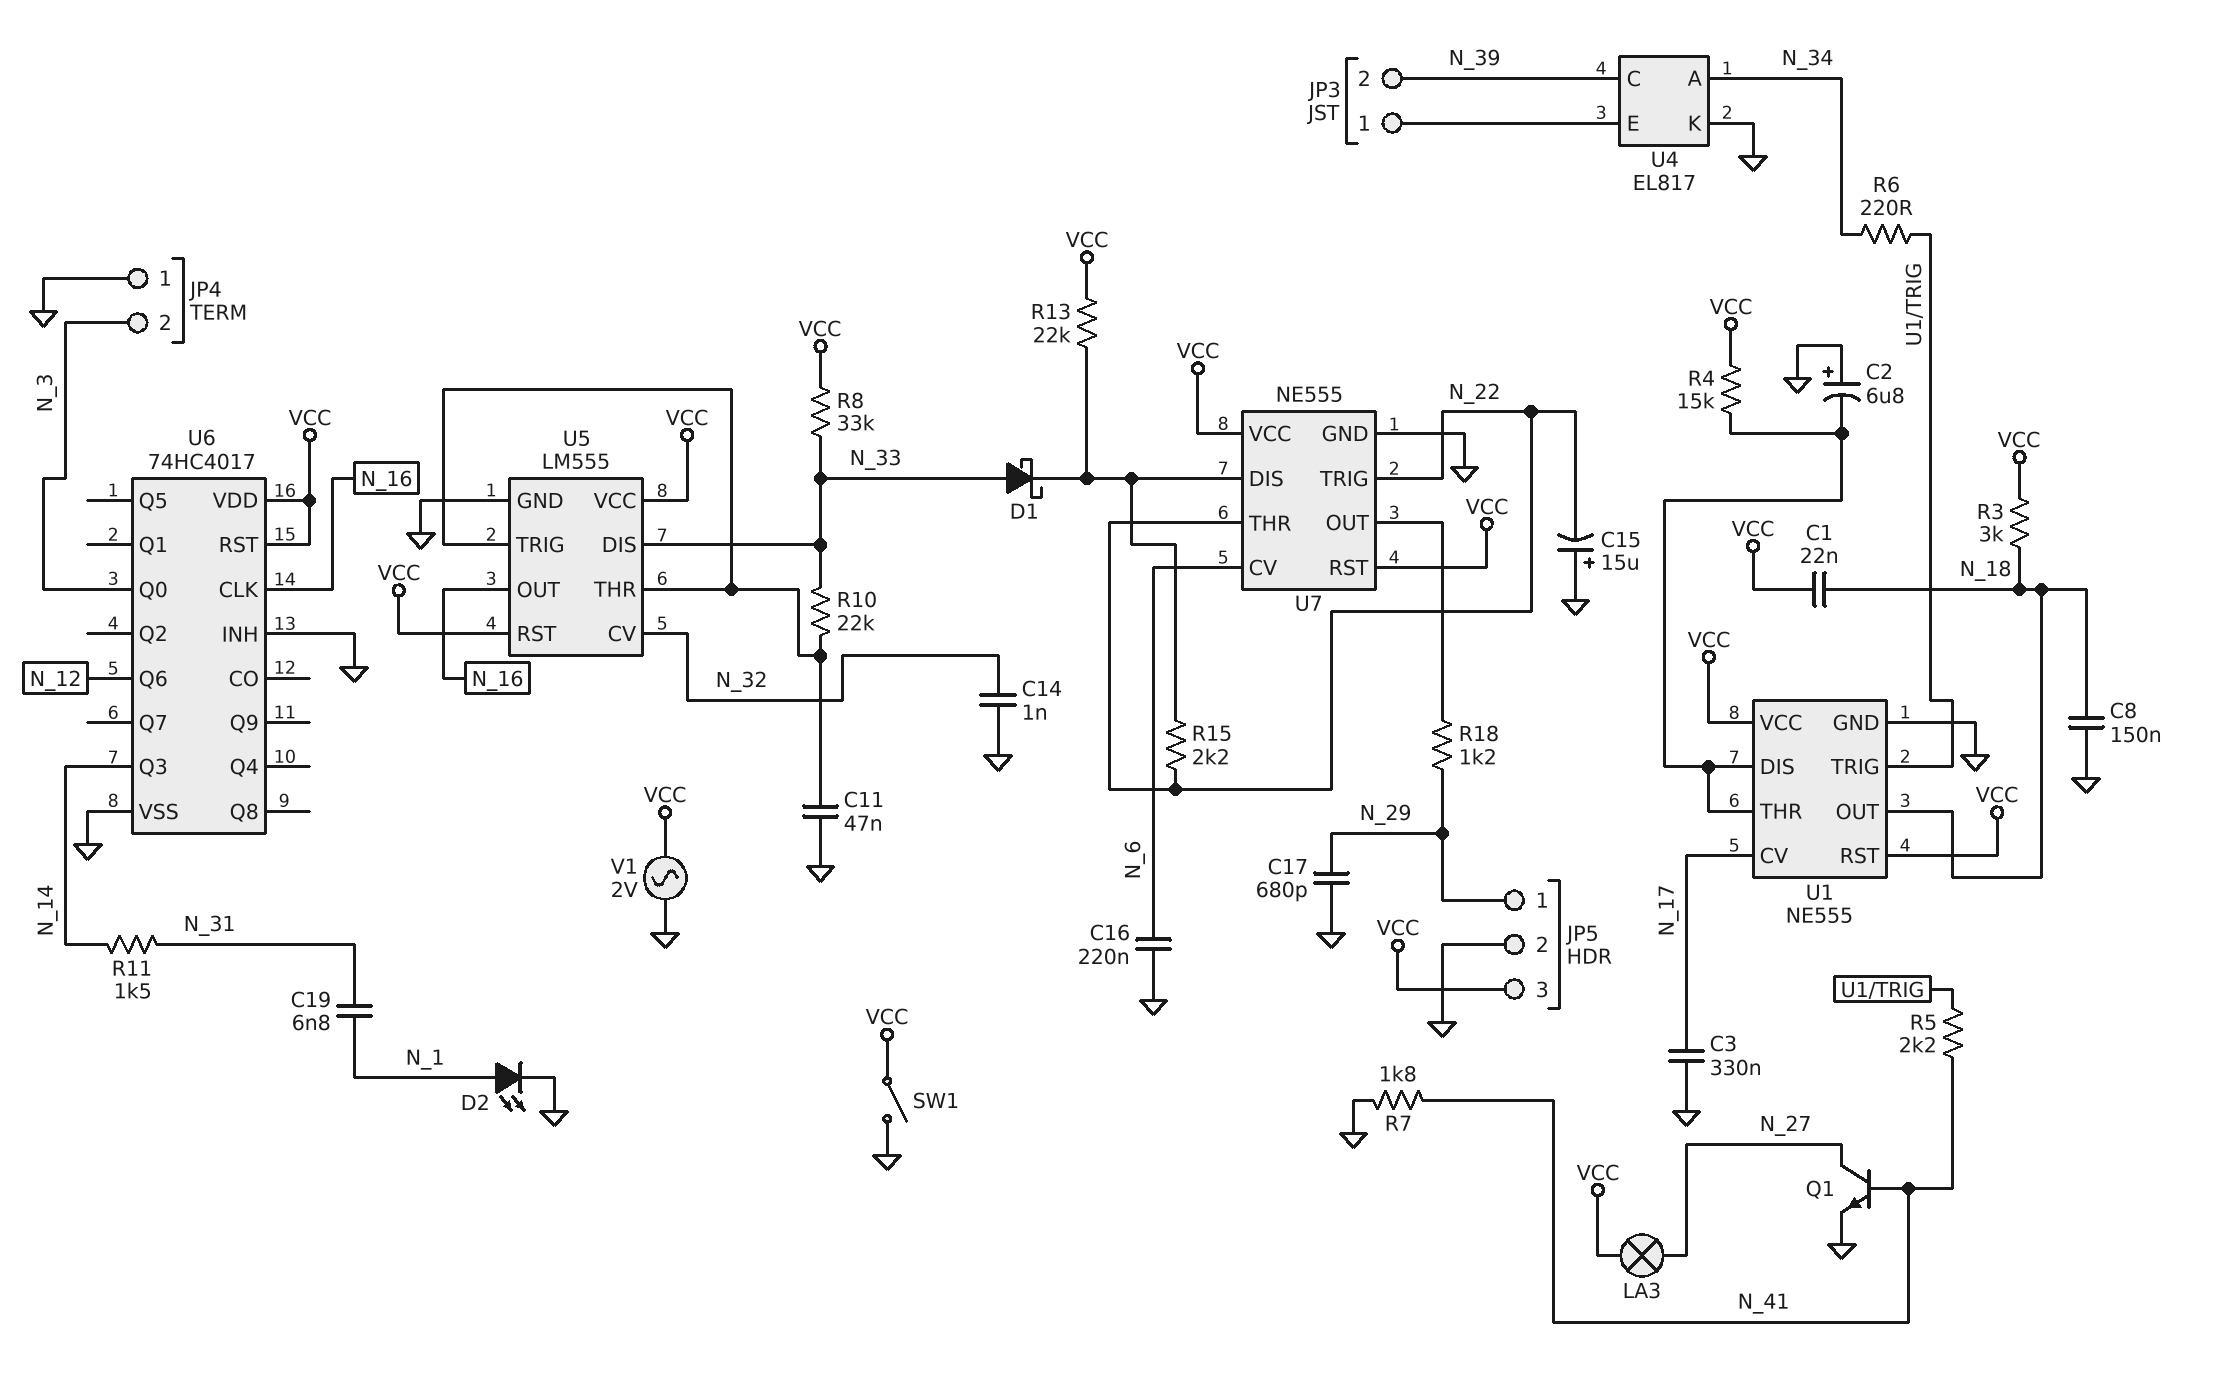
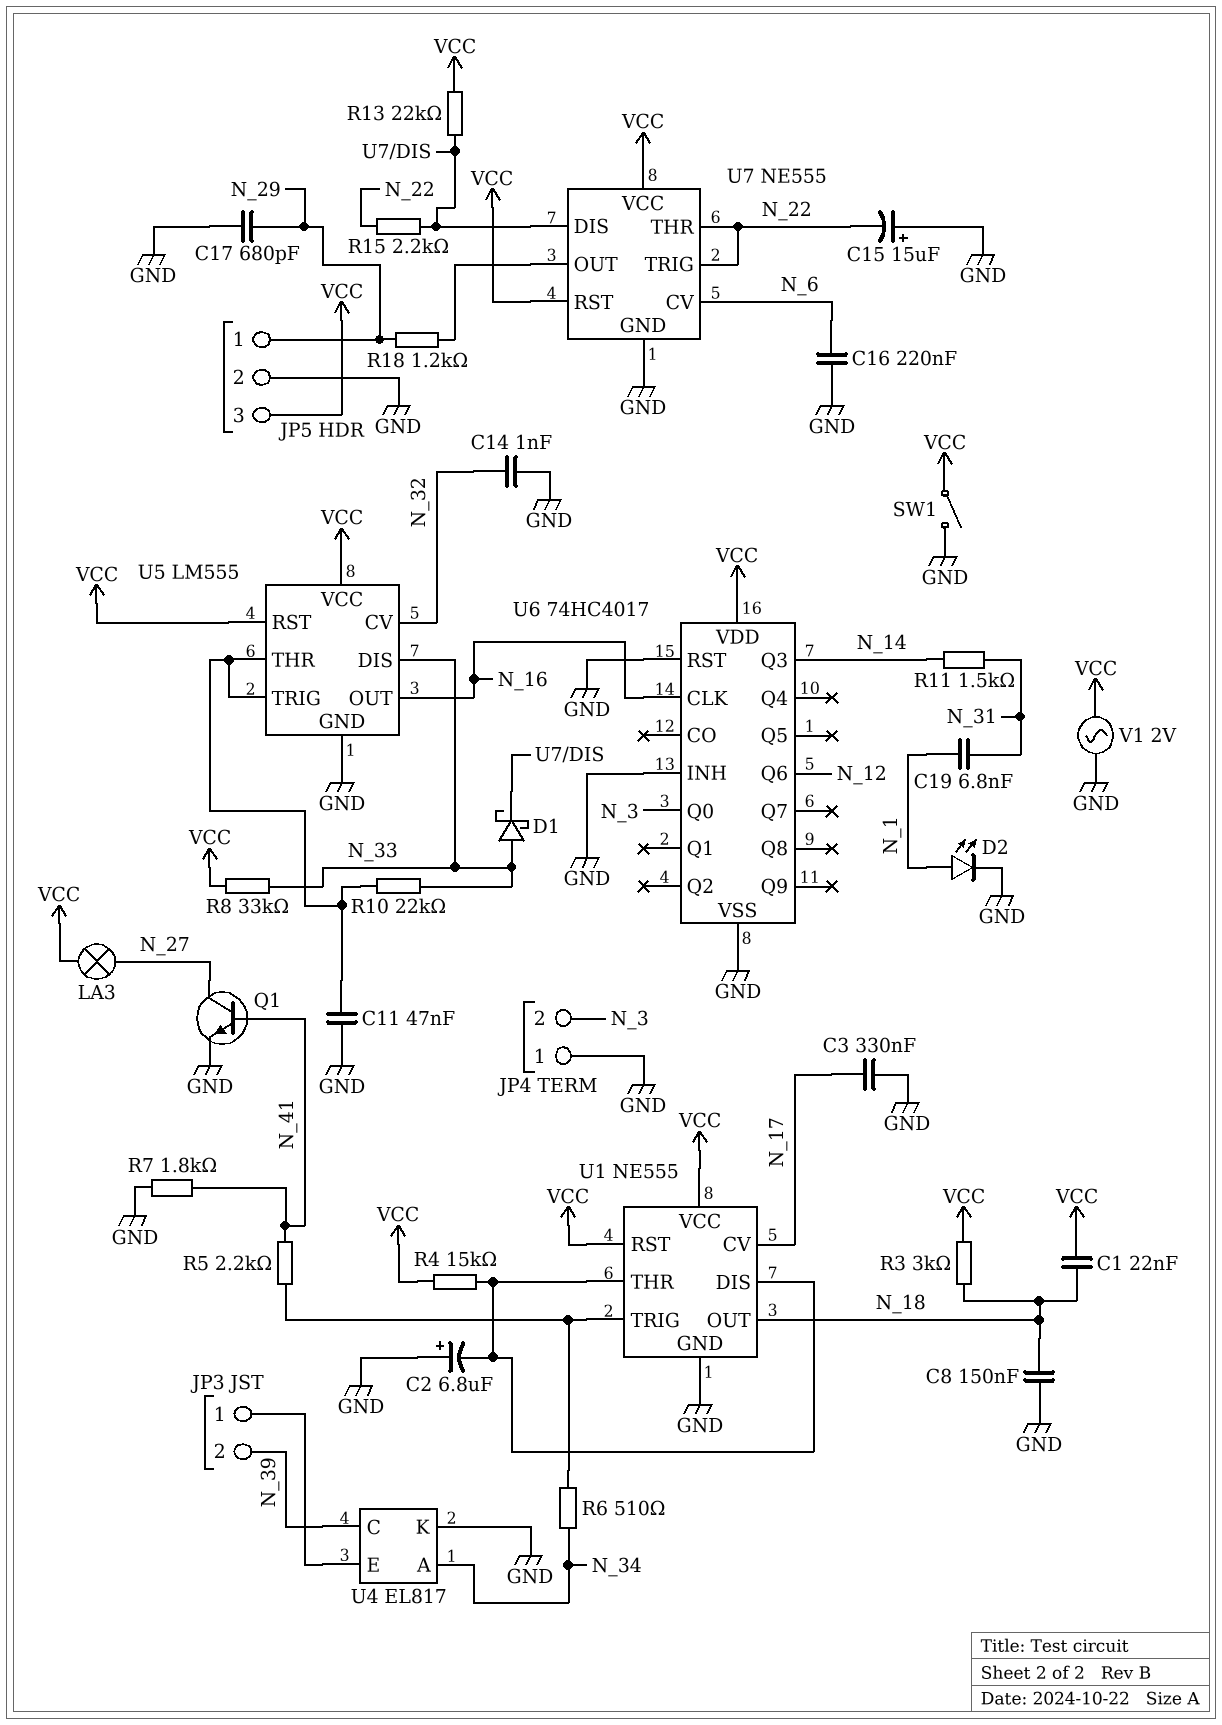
R6: 220 (N_34, U1/TRIG) -> 510 (N_34, U1/TRIG)
U6 pin RST: VCC -> GND

